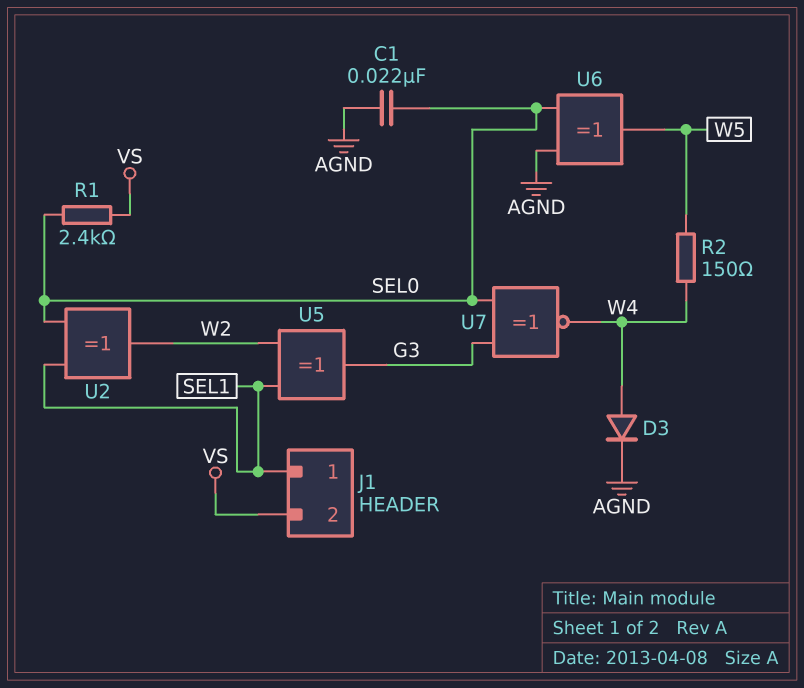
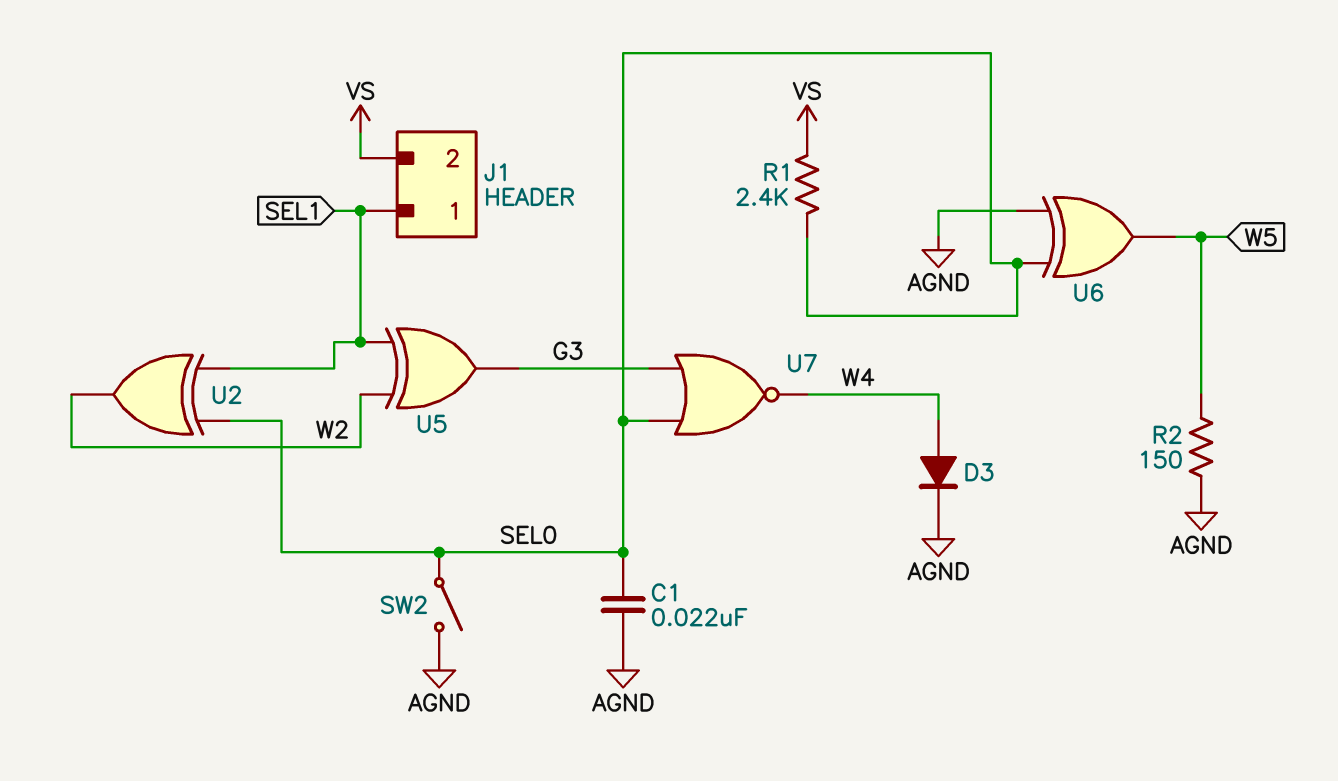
R2: 150 (W4, W5) -> 150 (AGND, W5)
SW2: none -> switch (AGND, SEL0)
U7: XNOR (in G3, in SEL0, out W4) -> NOR (in G3, in SEL0, out W4)

